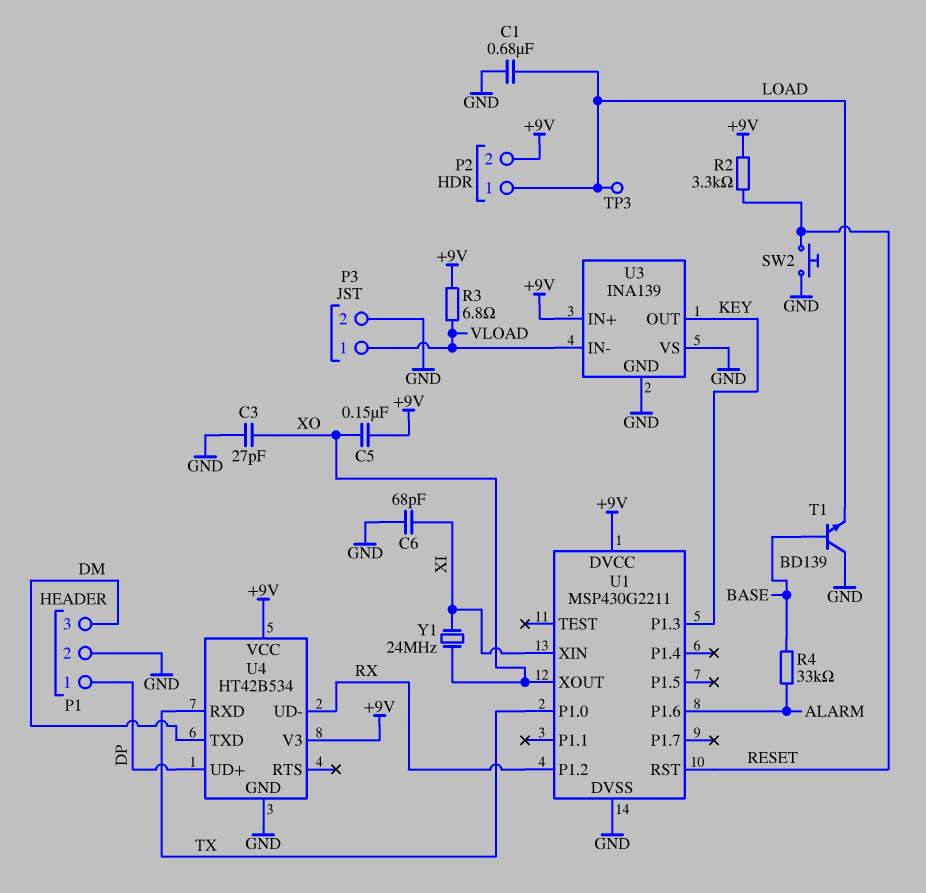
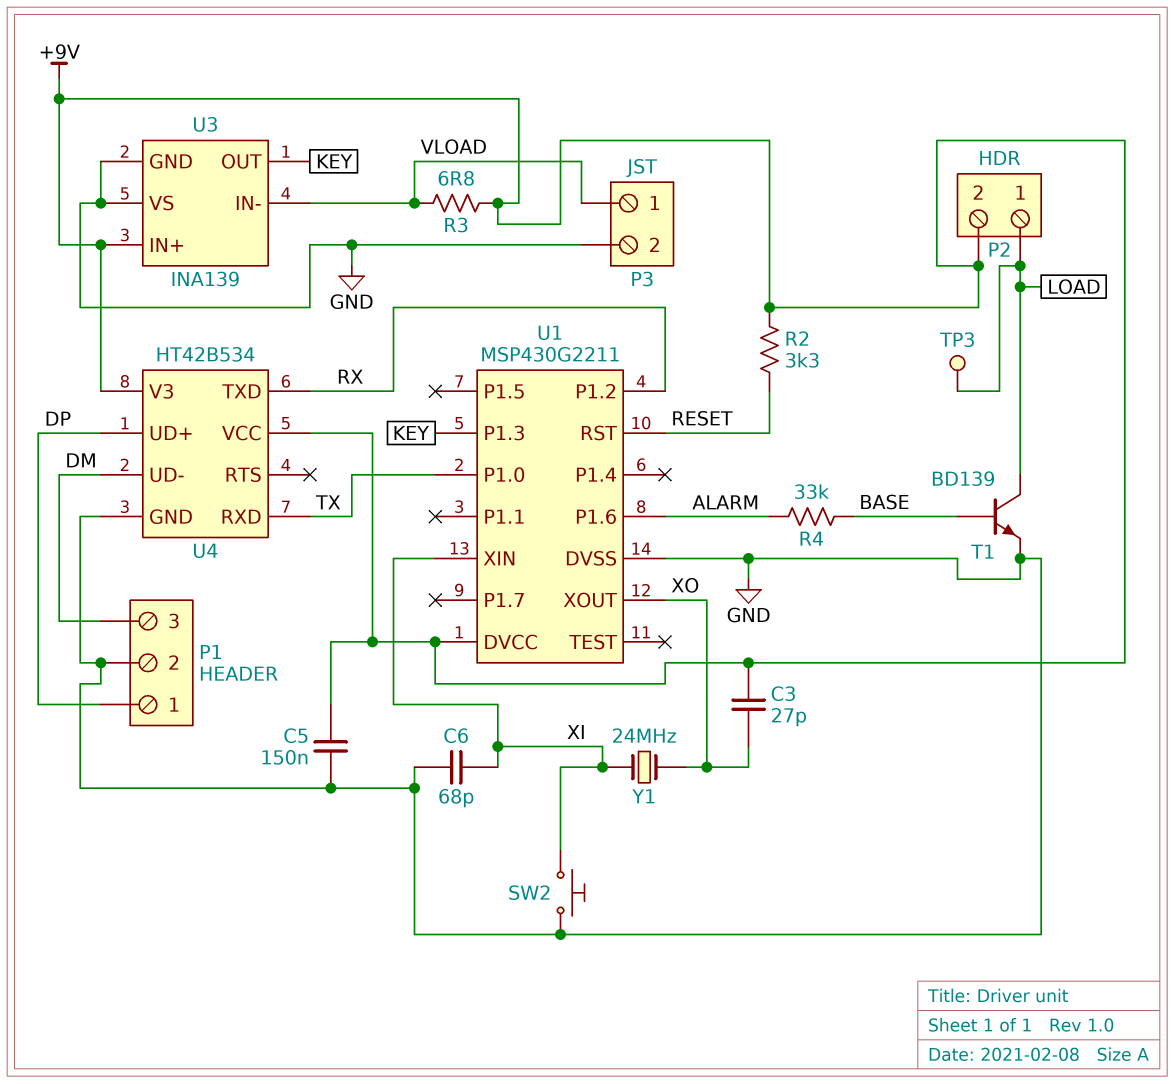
C1: 680nF (GND, LOAD) -> none
C3: 27pF (GND, XO) -> 27pF (+9V, XO)
C5: 150nF (+9V, XO) -> 150nF (+9V, GND)
SW2: button (GND, RESET) -> button (GND, XI)
T1: NPN BD139 (B BASE, C GND, E LOAD) -> NPN BD139 (B BASE, C LOAD, E GND)
U4 pin TXD: DM -> RX
U4 pin UD-: RX -> DM

